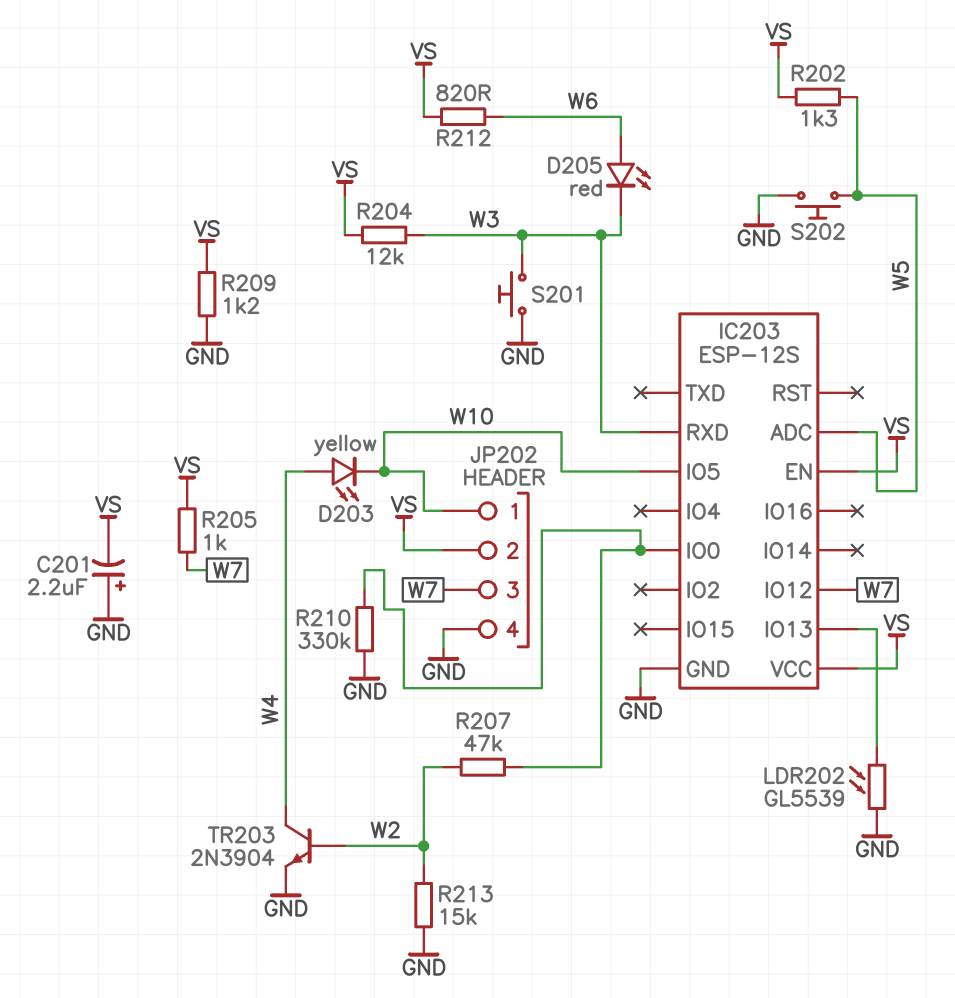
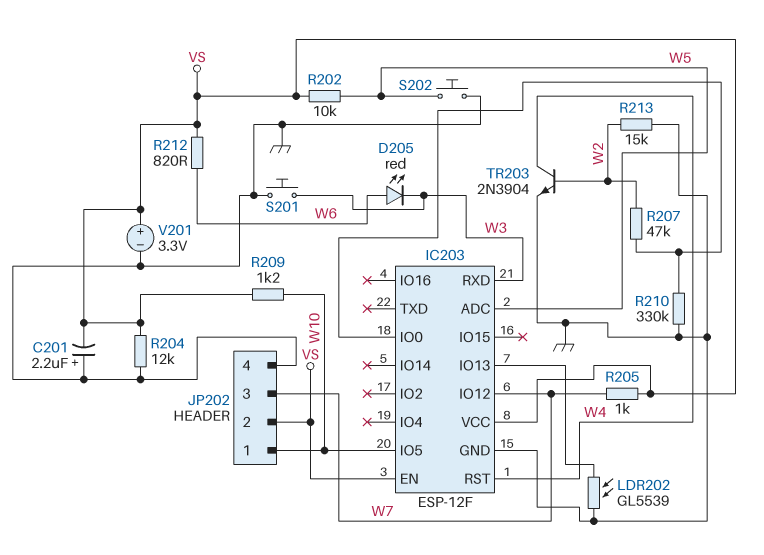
D203: LED yellow (A W4, K W10) -> none
IC203: ESP-12S -> ESP-12F
IC203 pin RST: none -> W4
R202: 1.3k (VS, W5) -> 10k (VS, W5)
R204: 12k (VS, W3) -> 12k (GND, VS)
R209: 1.2k (GND, VS) -> 1.2k (VS, W10)
V201: none -> 3.3V (plus VS, minus GND)

